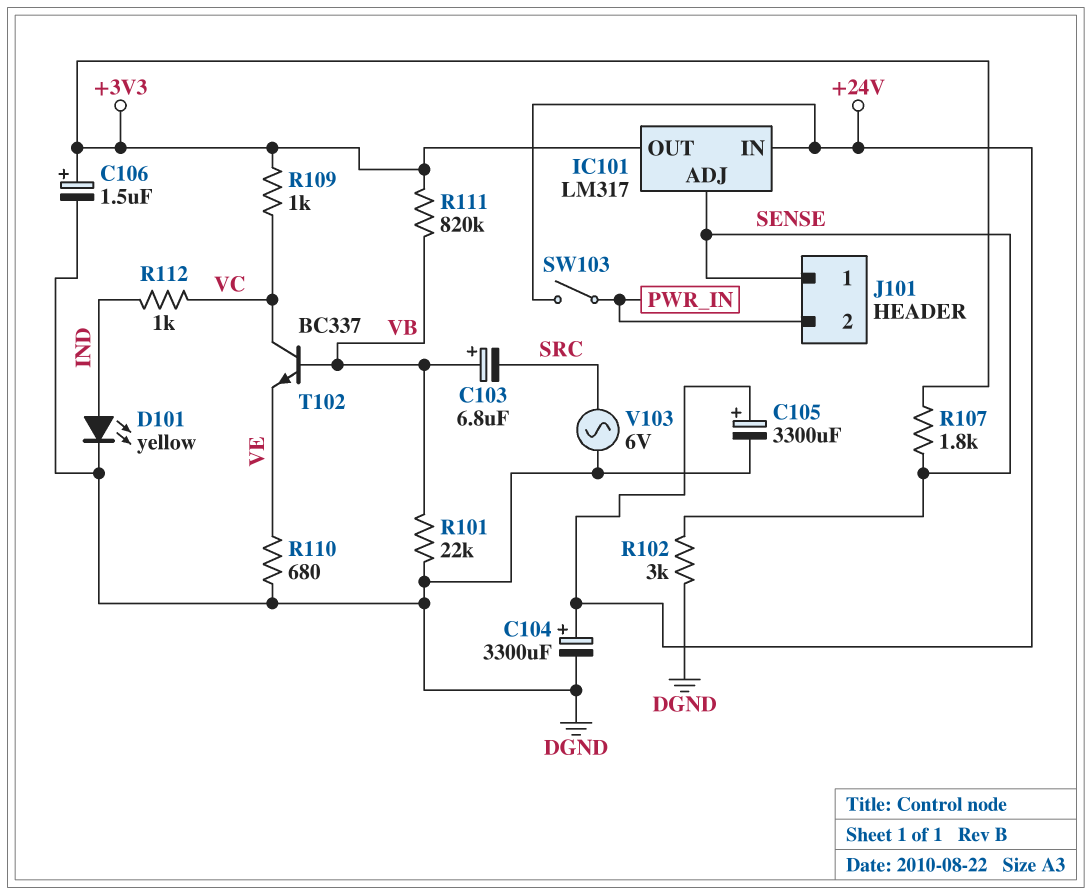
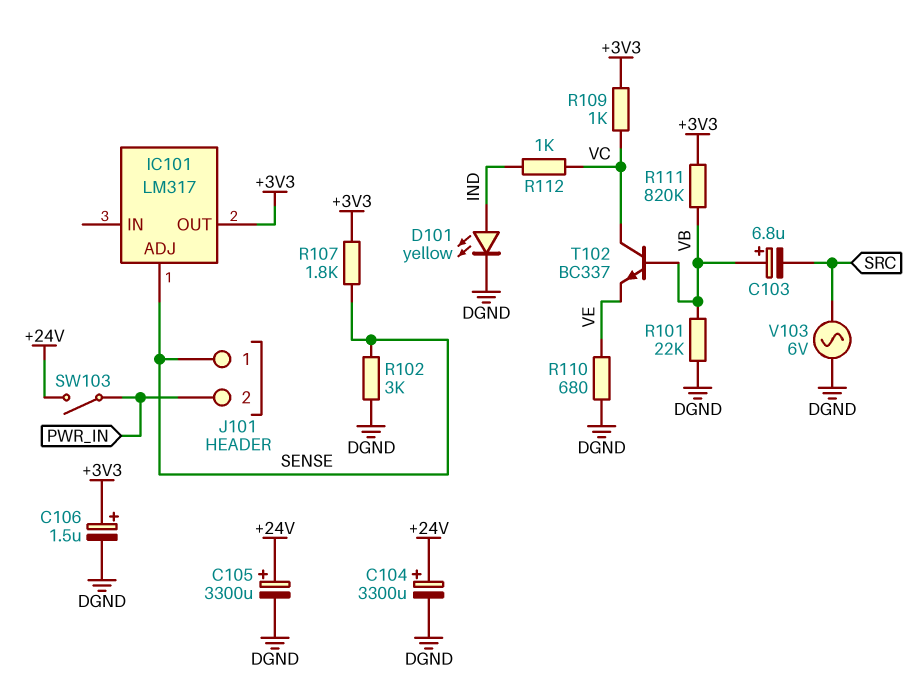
IC101 pin IN: +24V -> none

